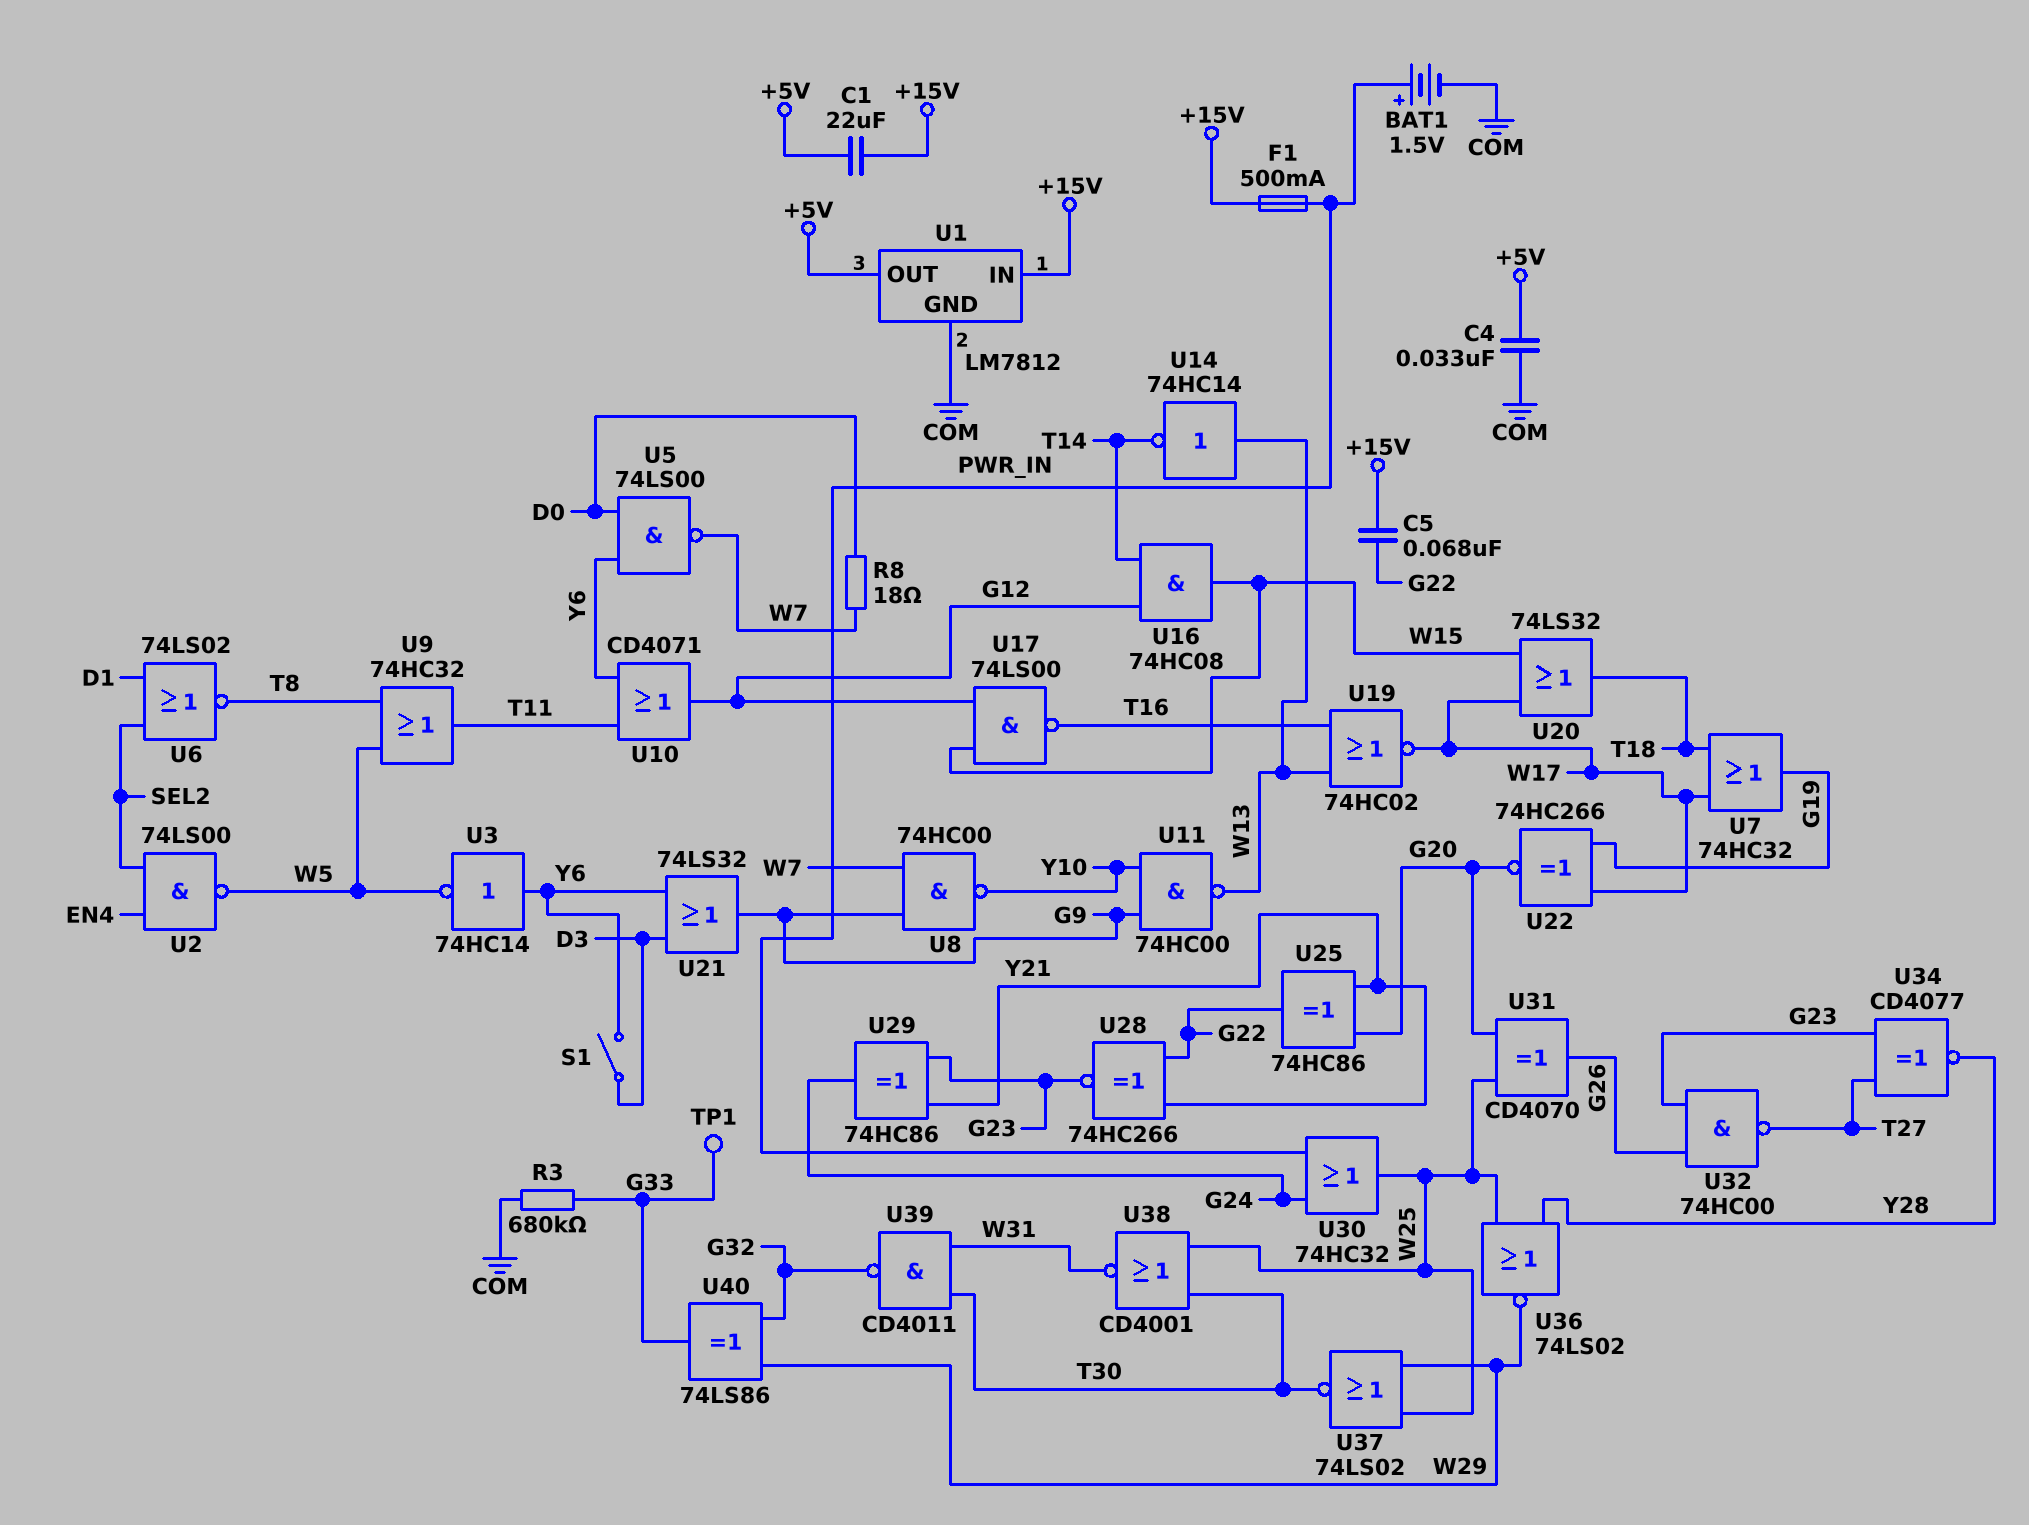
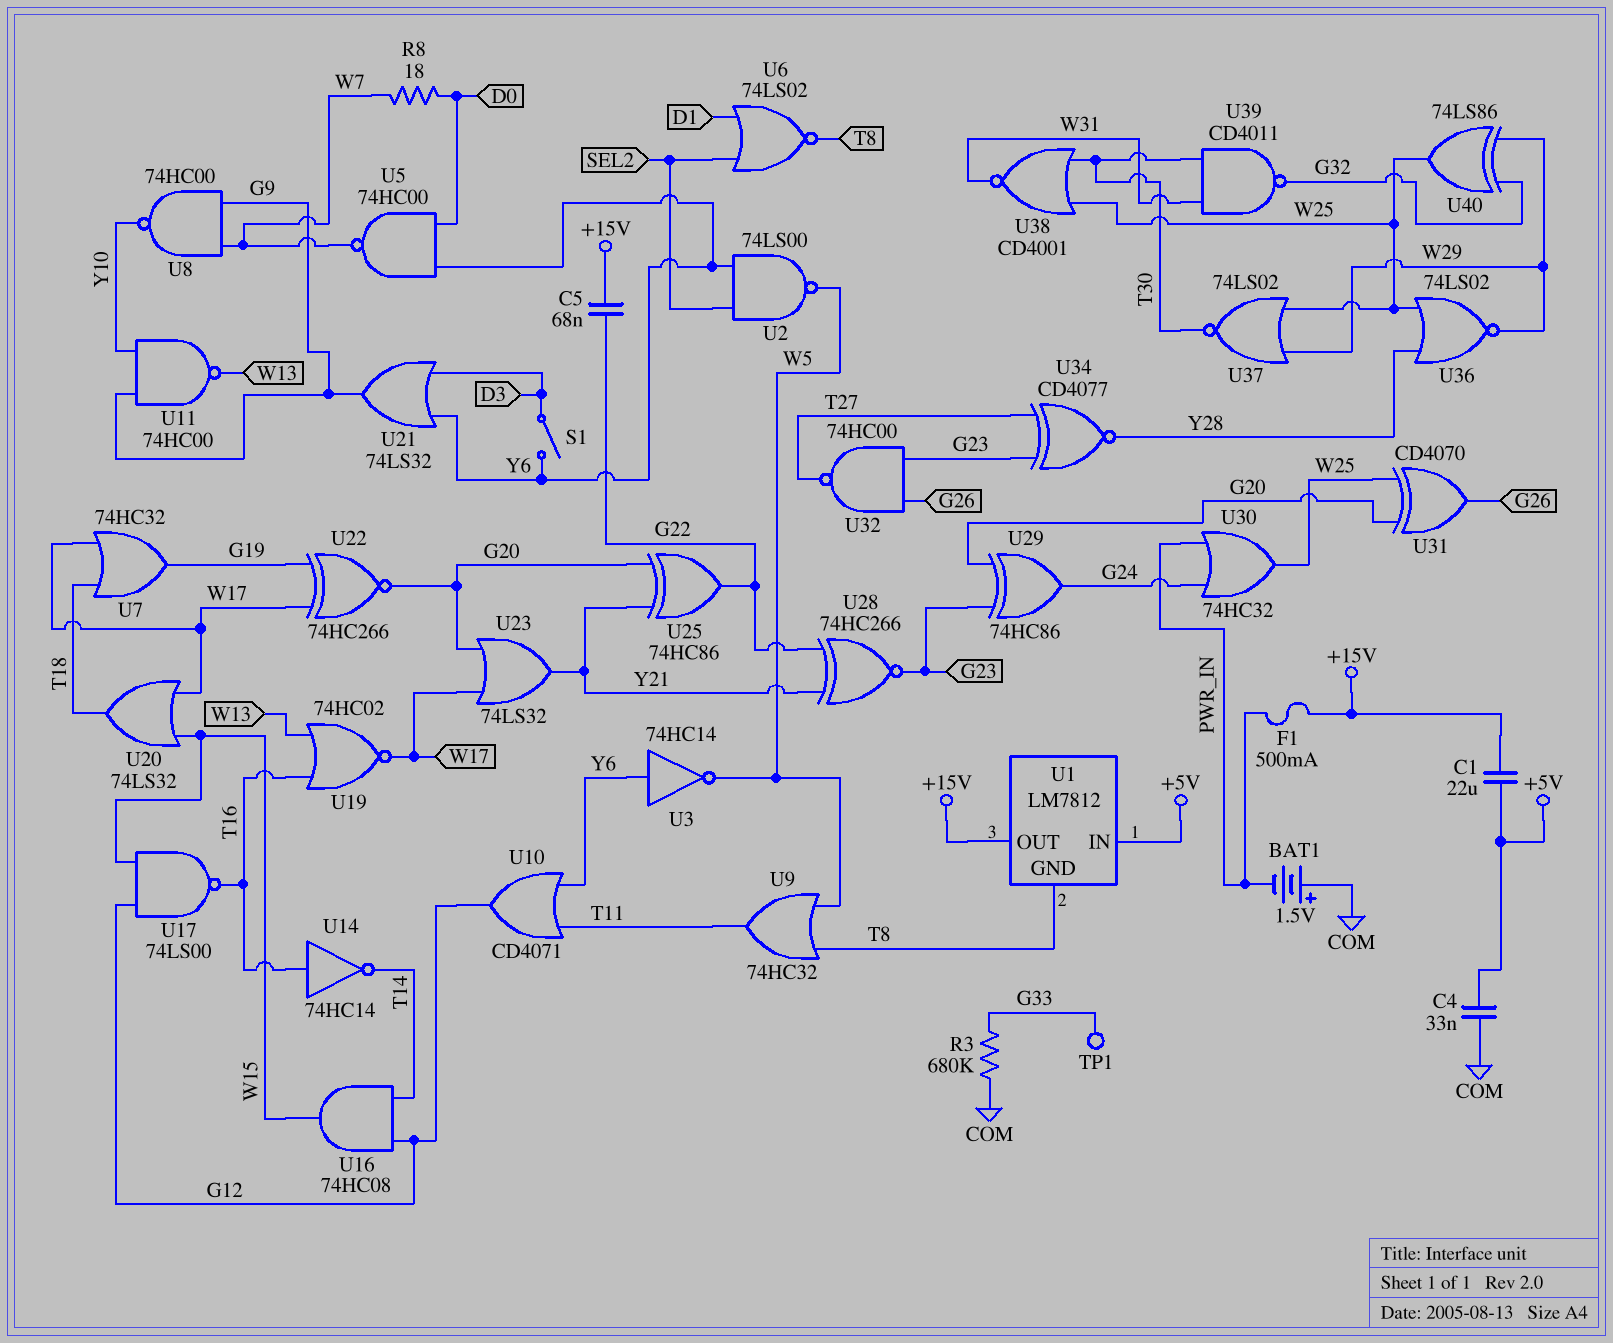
BAT1: 1.5V (plus PWR_IN, minus COM) -> 1.5V (plus COM, minus PWR_IN)
U1 pin GND: COM -> T8
U1 pin IN: +15V -> +5V
U1 pin OUT: +5V -> +15V
U2: NAND 74LS00 (in EN4, in SEL2, out W5) -> NAND 74LS00 (in SEL2, in Y6, out W5)
U5: NAND 74LS00 (in D0, in Y6, out W7) -> NAND 74HC00 (in D0, in Y6, out W7)
U14: NOT 74HC14 (in W13, out T14) -> NOT 74HC14 (in T16, out T14)
U23: none -> OR 74LS32 (in G20, in W17, out Y21)
U29: XOR 74HC86 (in G23, in Y21, out G24) -> XOR 74HC86 (in G20, in G23, out G24)
U40: XOR 74LS86 (in G32, in W29, out G33) -> XOR 74LS86 (in G32, in W29, out W25)

